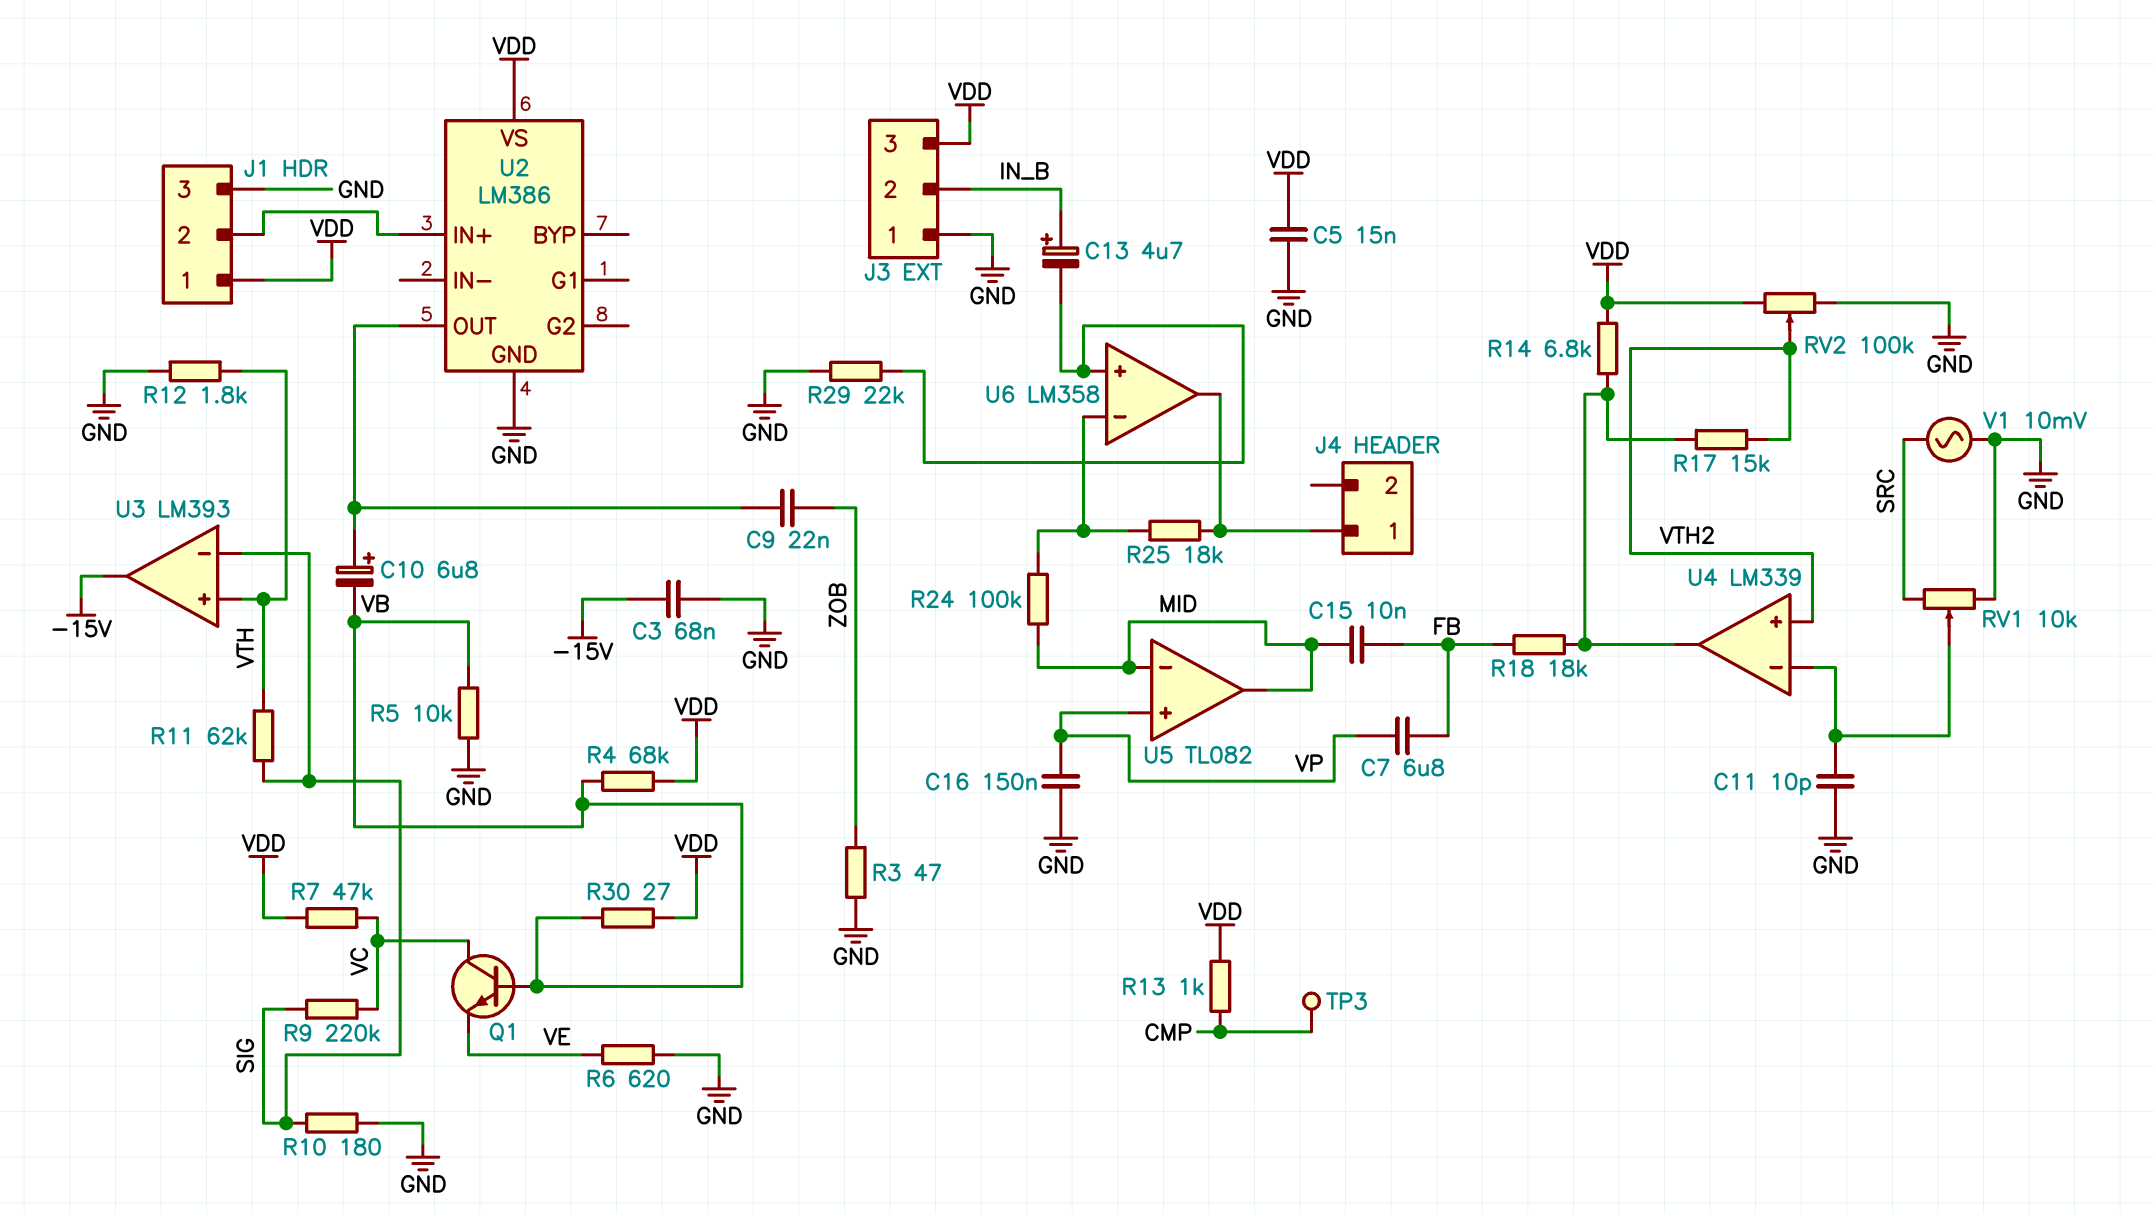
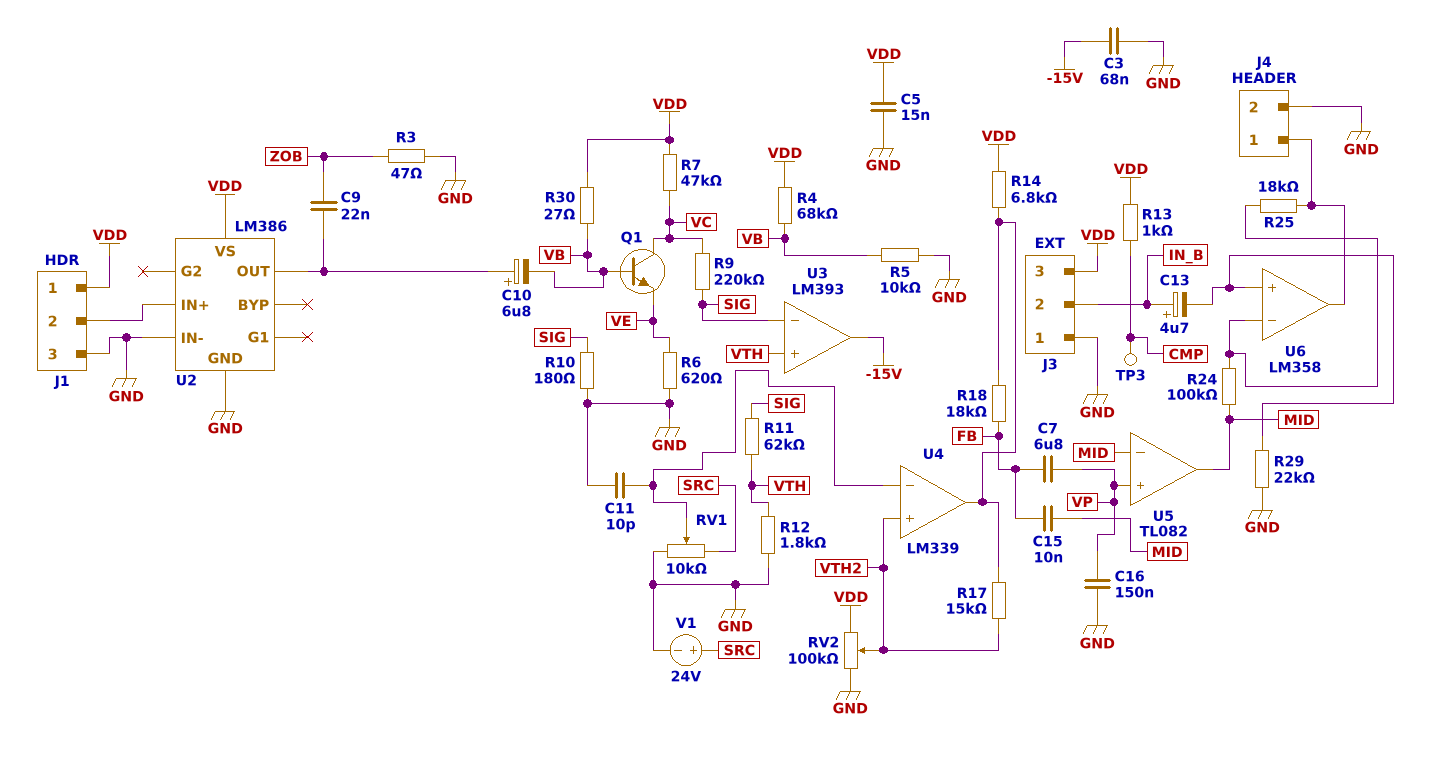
J4 pin 2: none -> GND
U2 pin IN-: none -> GND
V1: AC 10mV (GND, SRC) -> 24V (plus SRC, minus GND)

